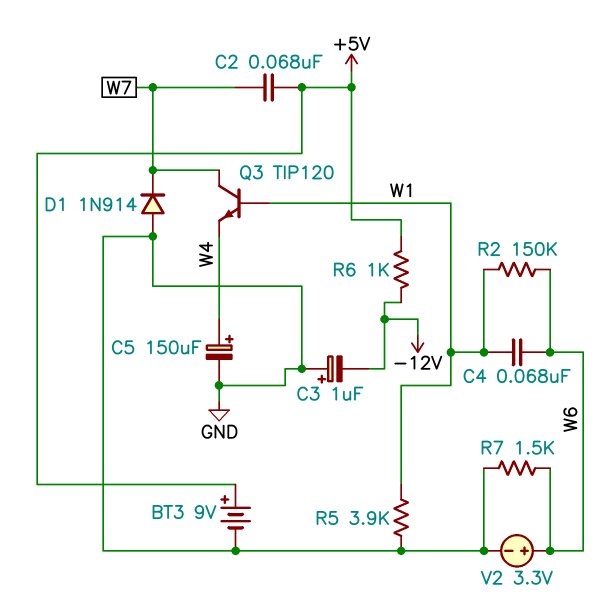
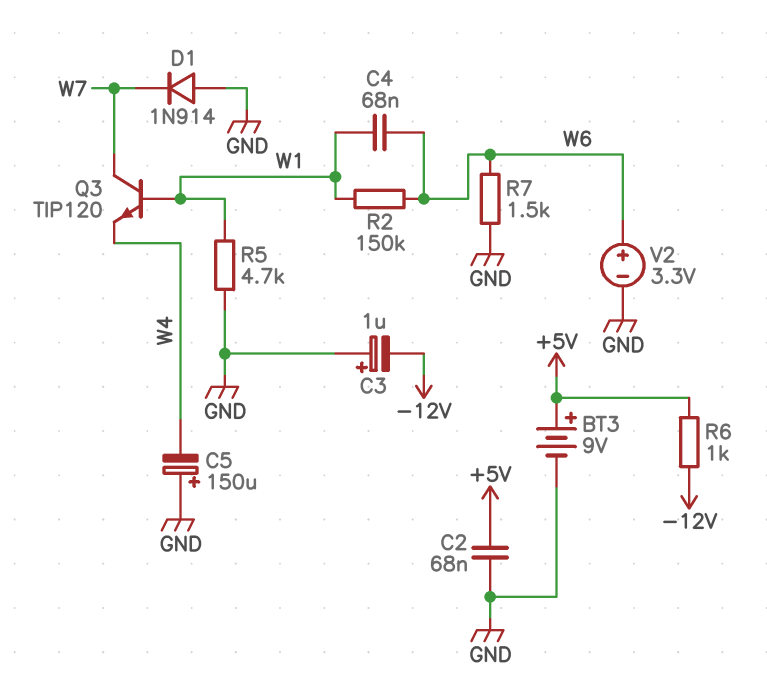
C2: 68nF (+5V, W7) -> 68nF (+5V, GND)
C5: 150uF (plus W4, minus GND) -> 150uF (plus GND, minus W4)
R5: 3.9k (GND, W1) -> 4.7k (GND, W1)

